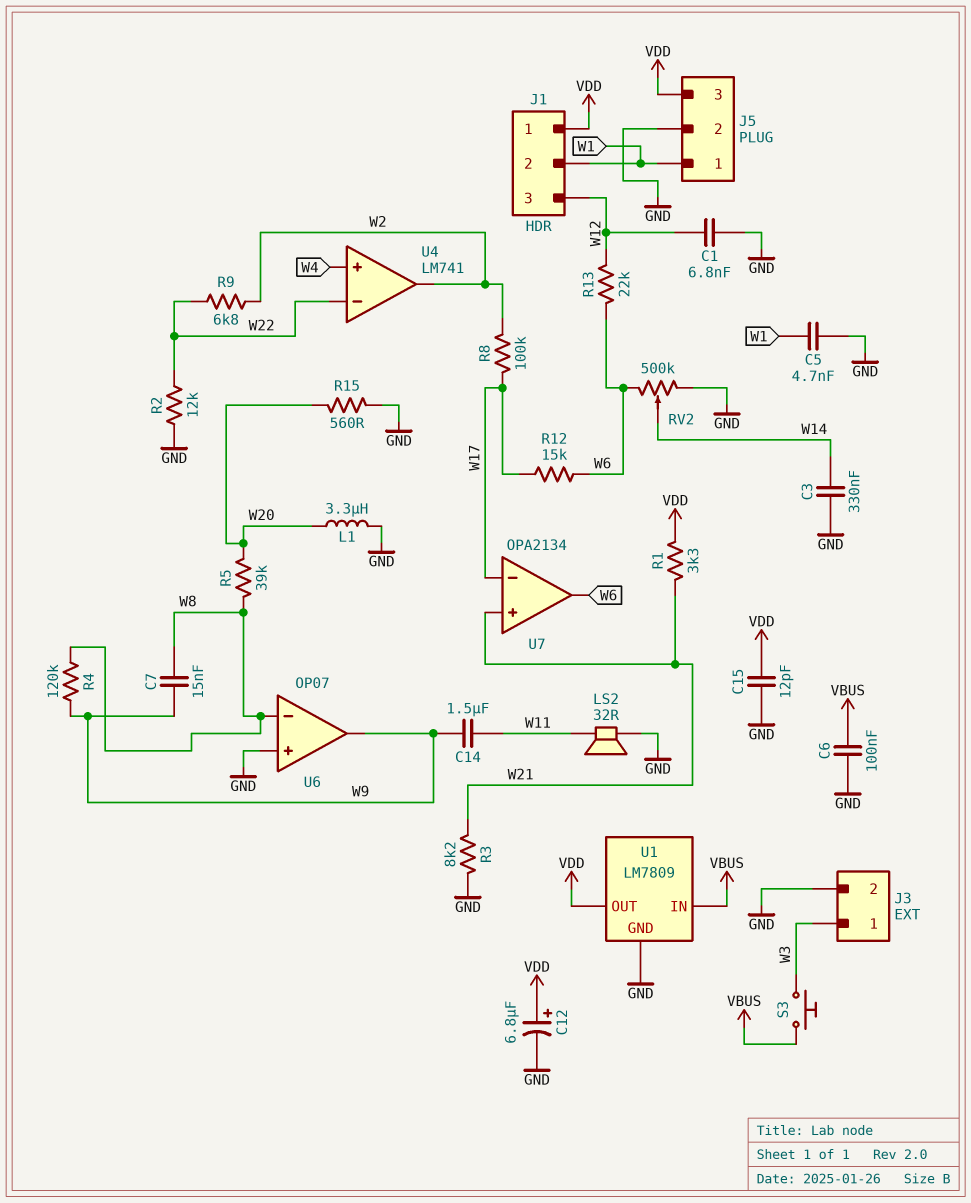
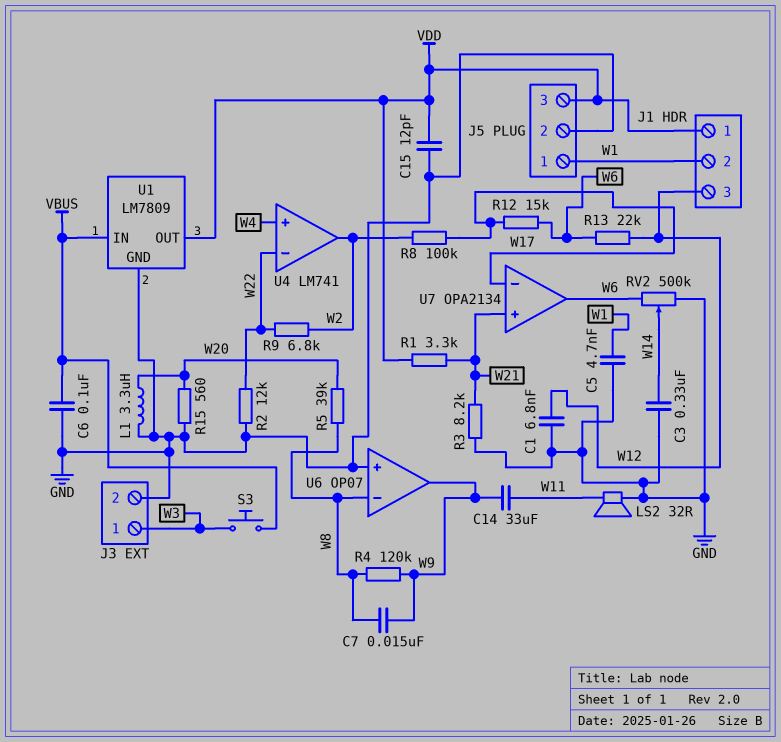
C12: 6.8uF (plus VDD, minus GND) -> none
C14: 1.5uF (W9, W11) -> 33uF (W9, W11)

